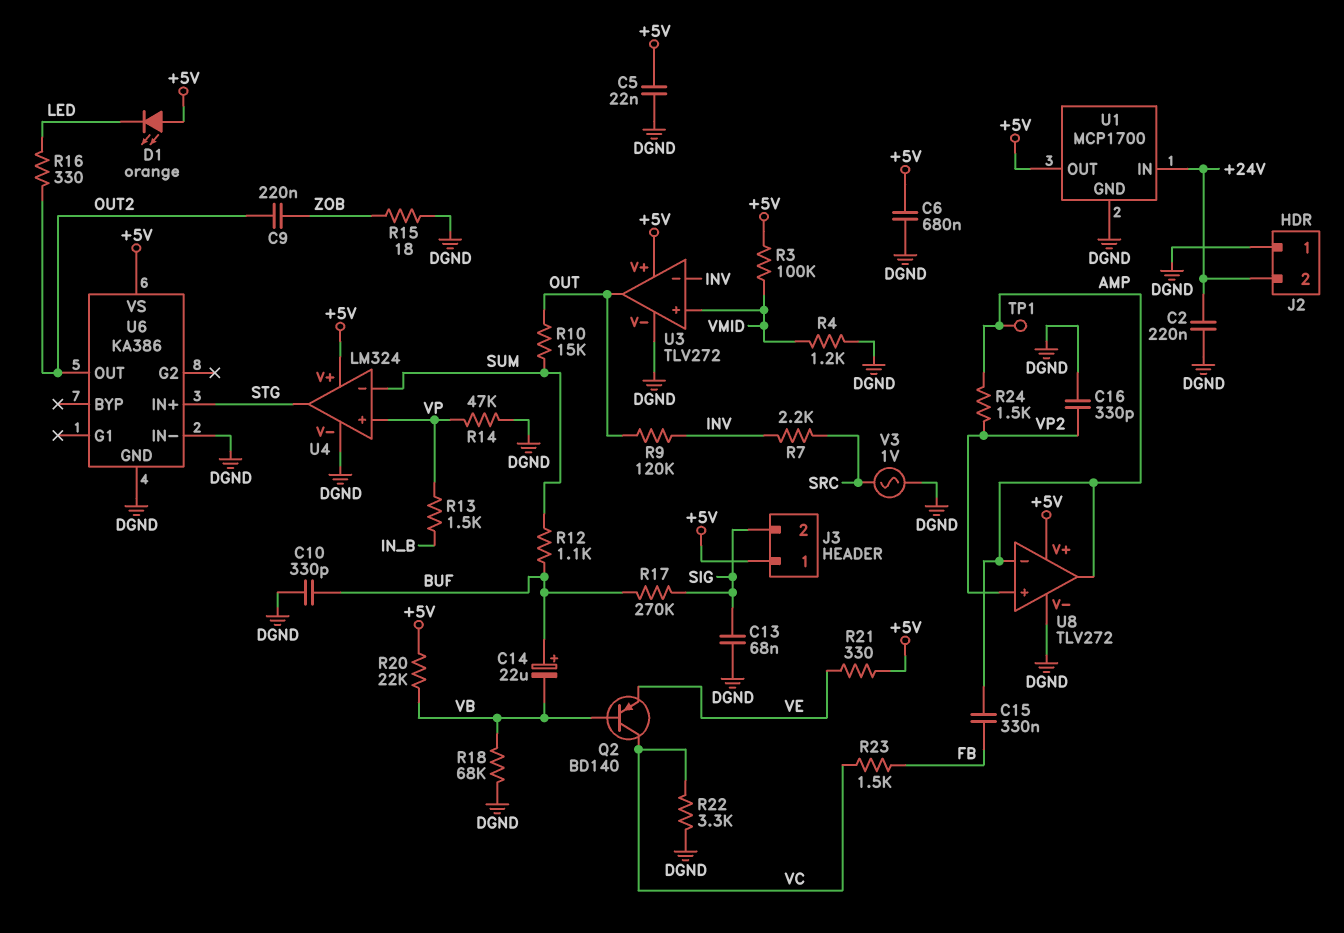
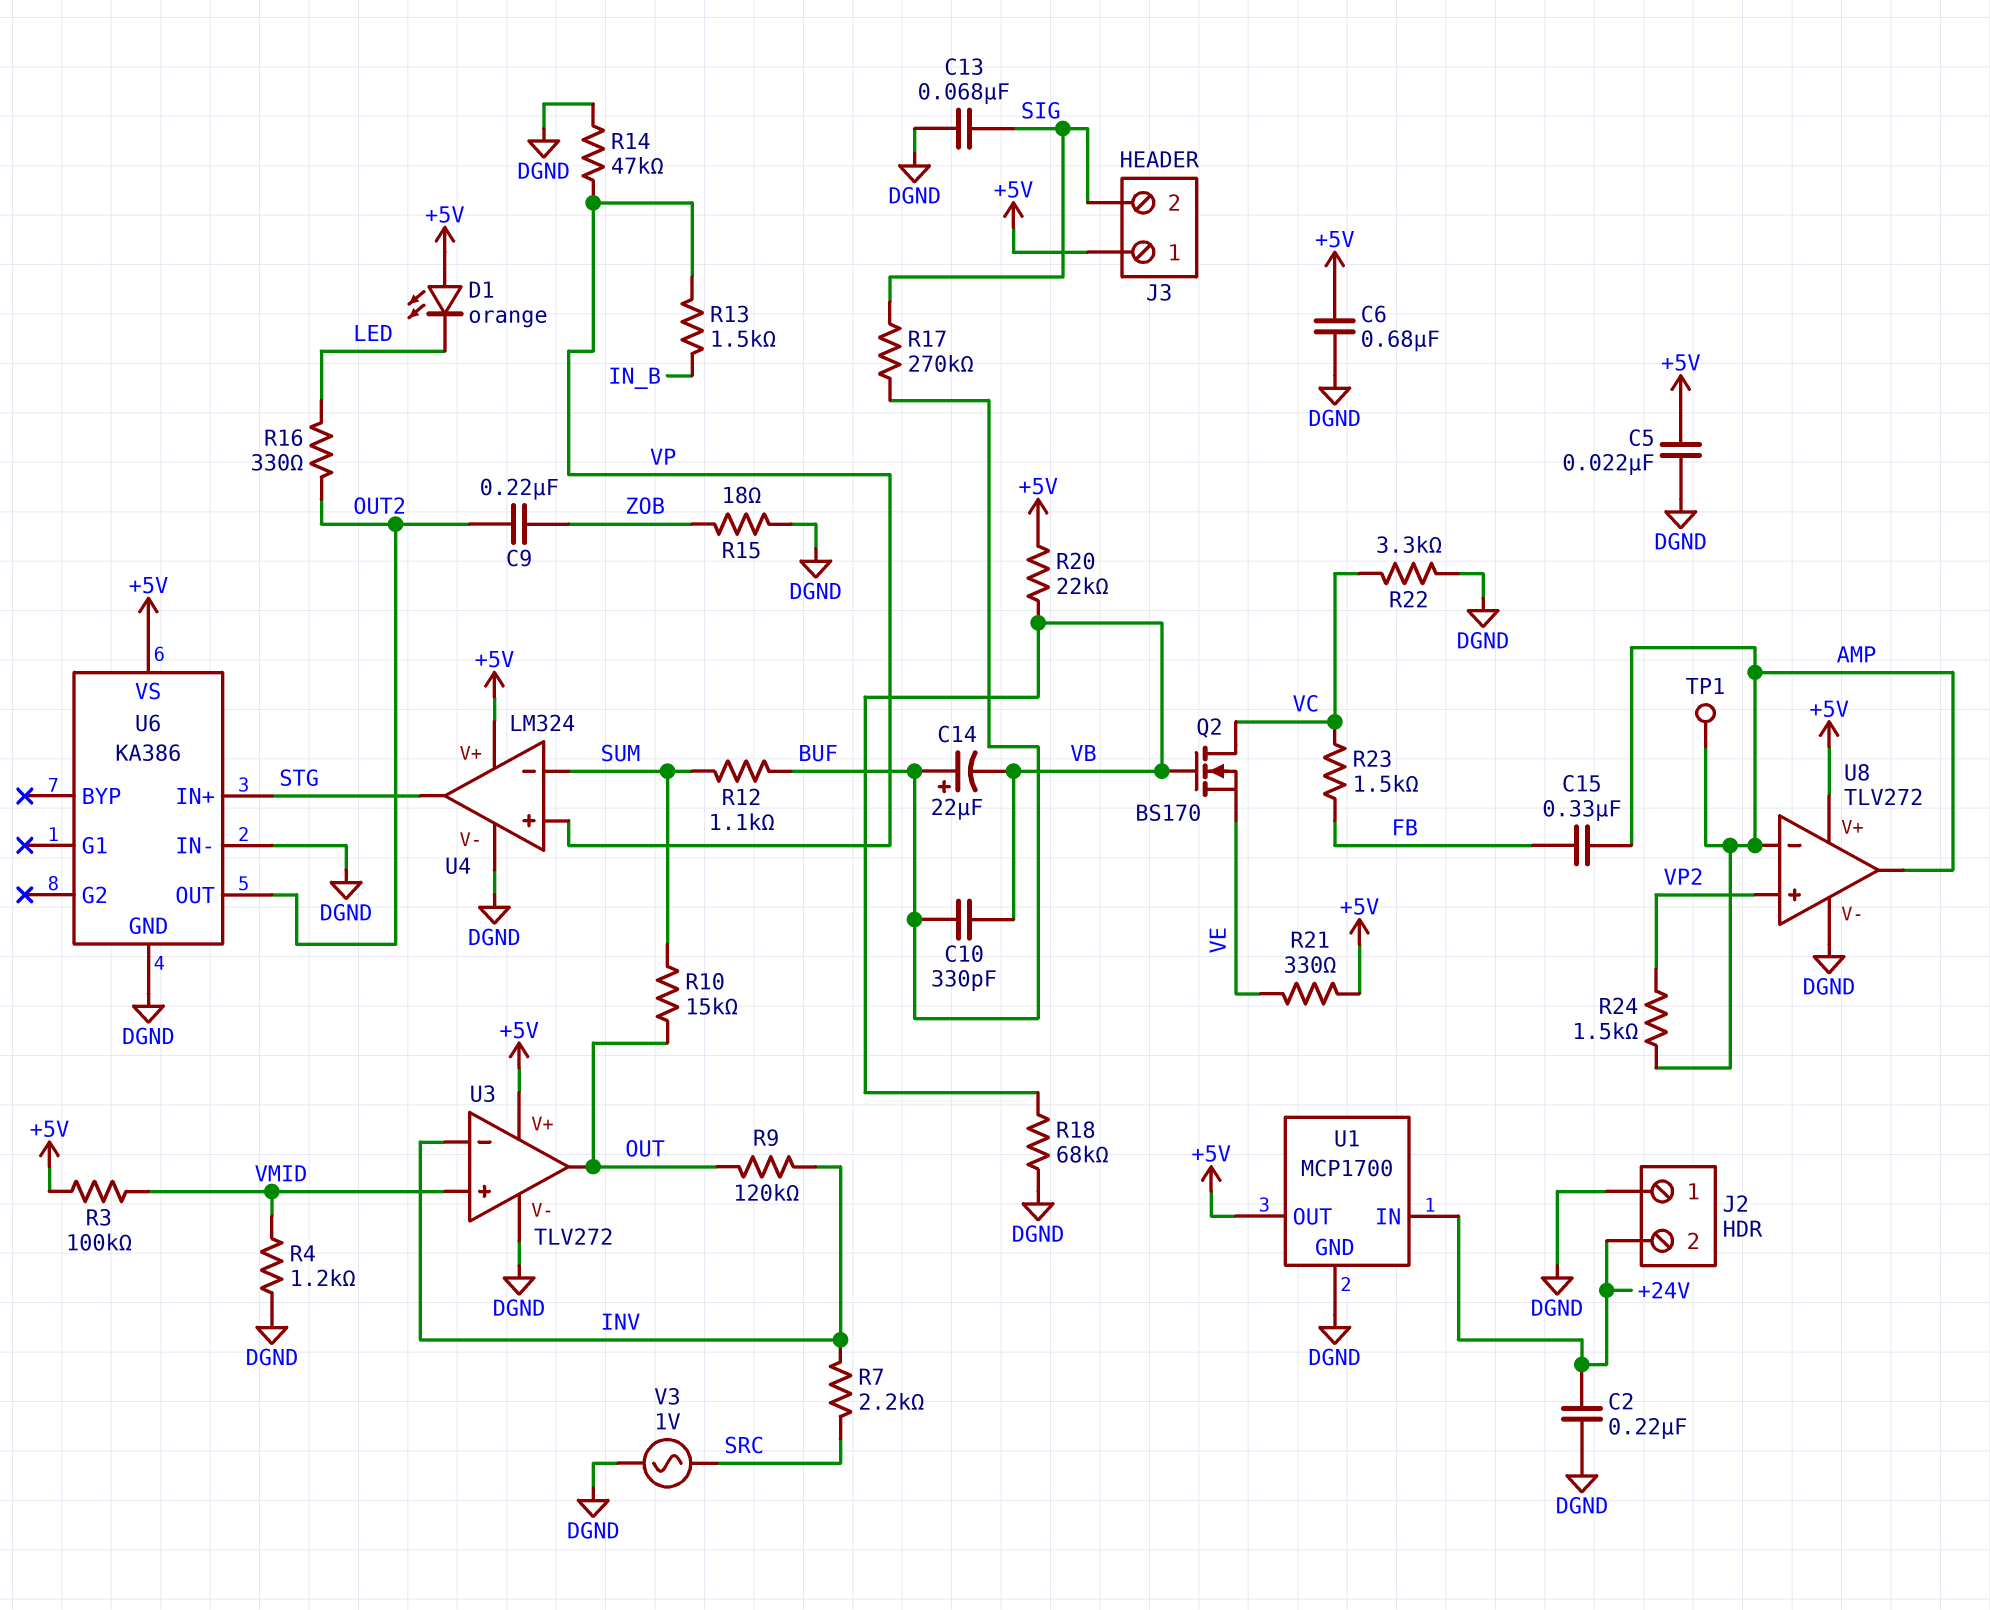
C10: 330pF (BUF, DGND) -> 330pF (BUF, VB)
C16: 330pF (DGND, VP2) -> none
Q2: PNP BD140 (B VB, C VC, E VE) -> NMOS BS170 (G VB, D VC, S VE)

